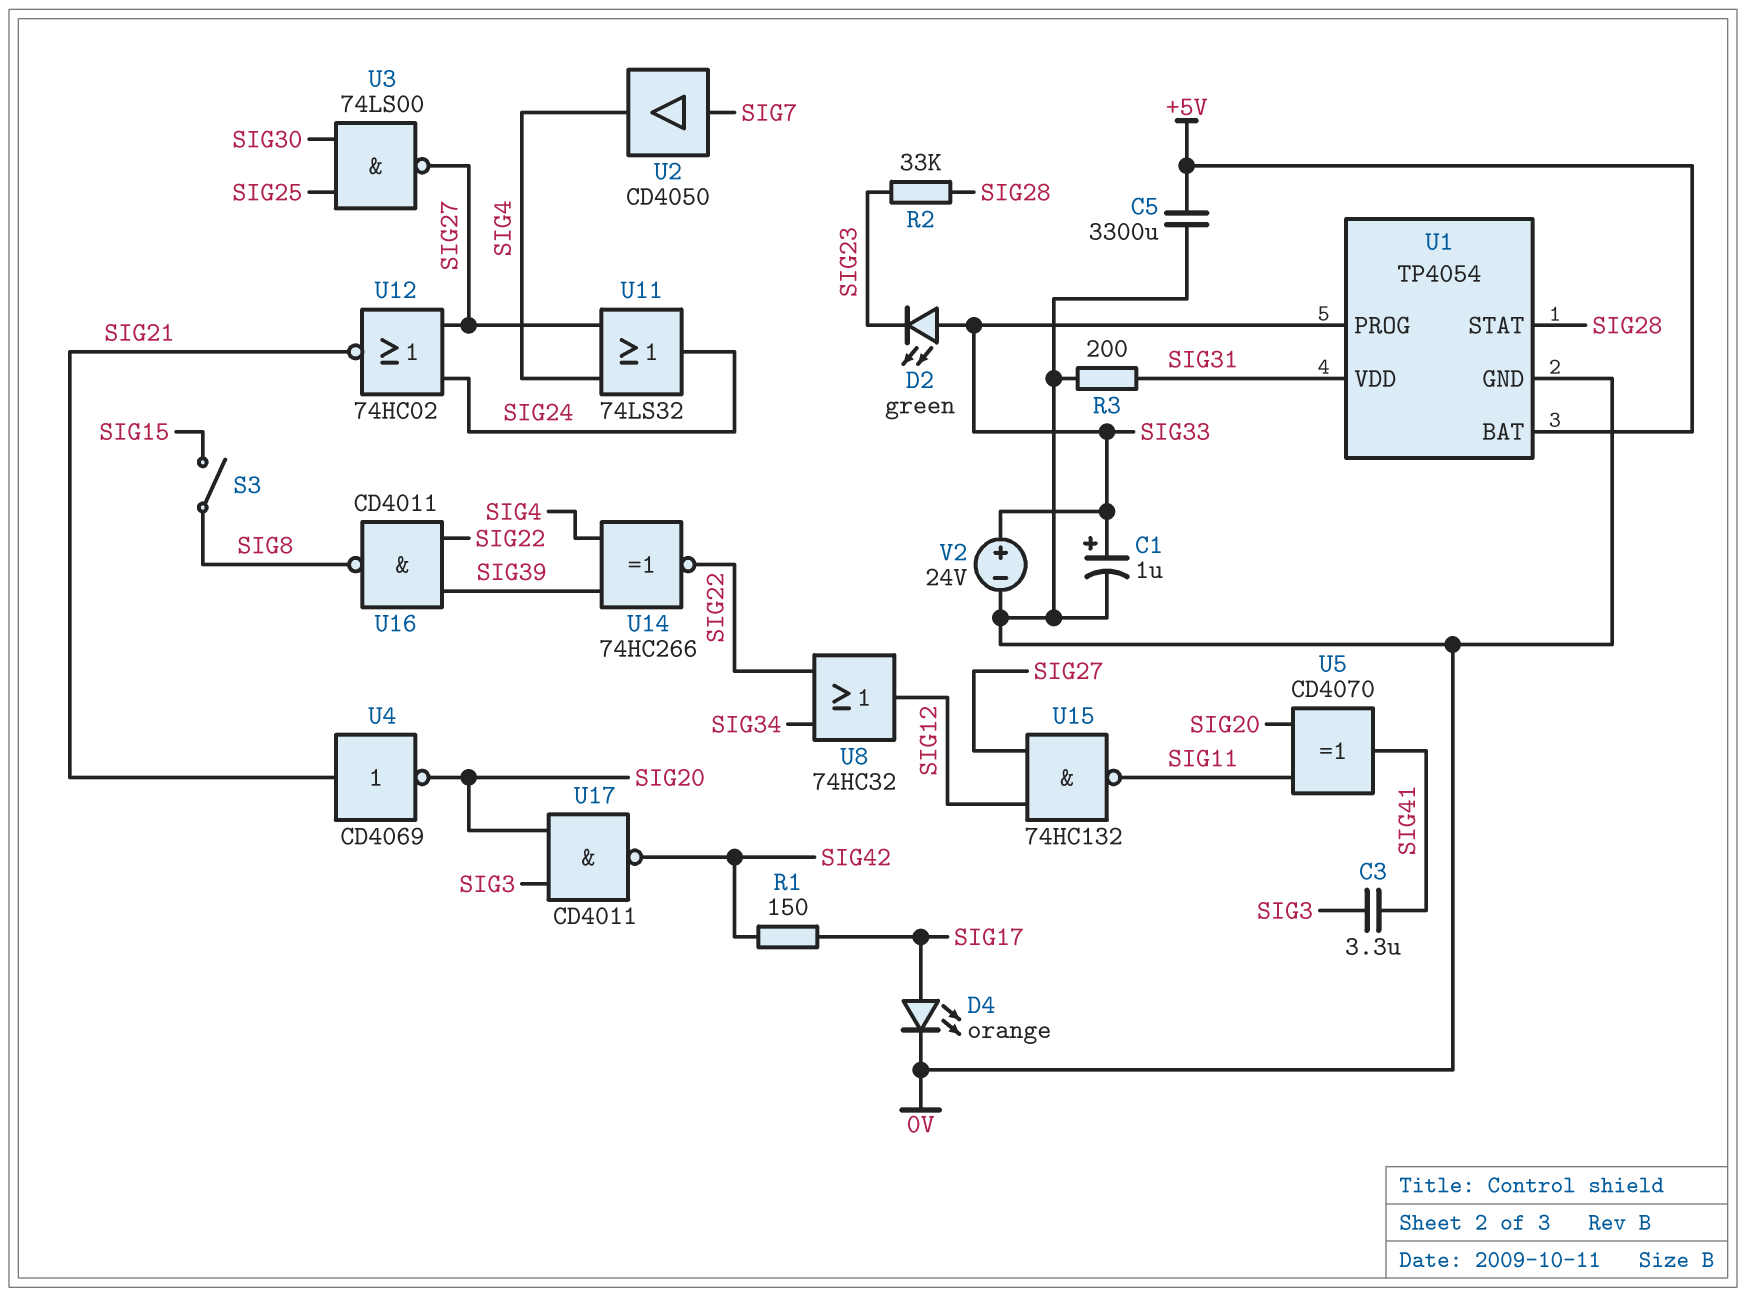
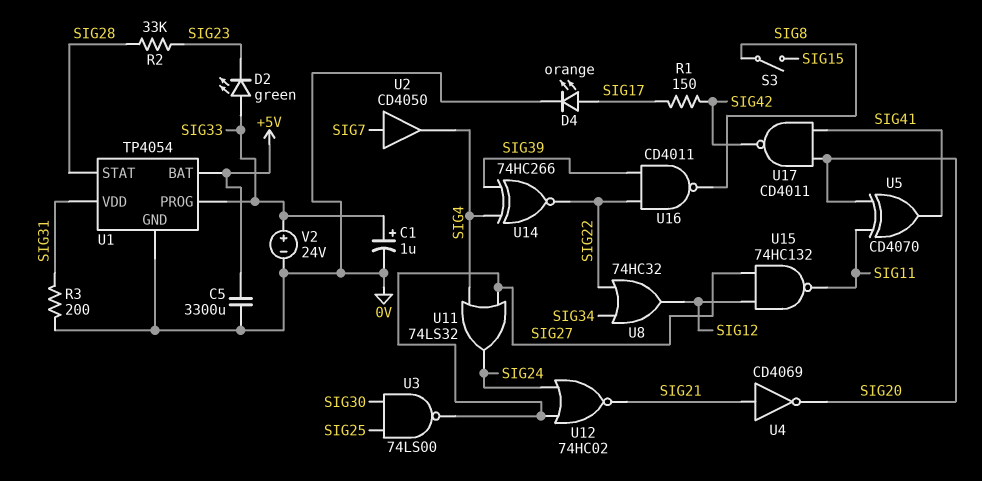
C3: 3.3uF (SIG3, SIG41) -> none
U17: NAND CD4011 (in SIG3, in SIG20, out SIG42) -> NAND CD4011 (in SIG20, in SIG41, out SIG42)

